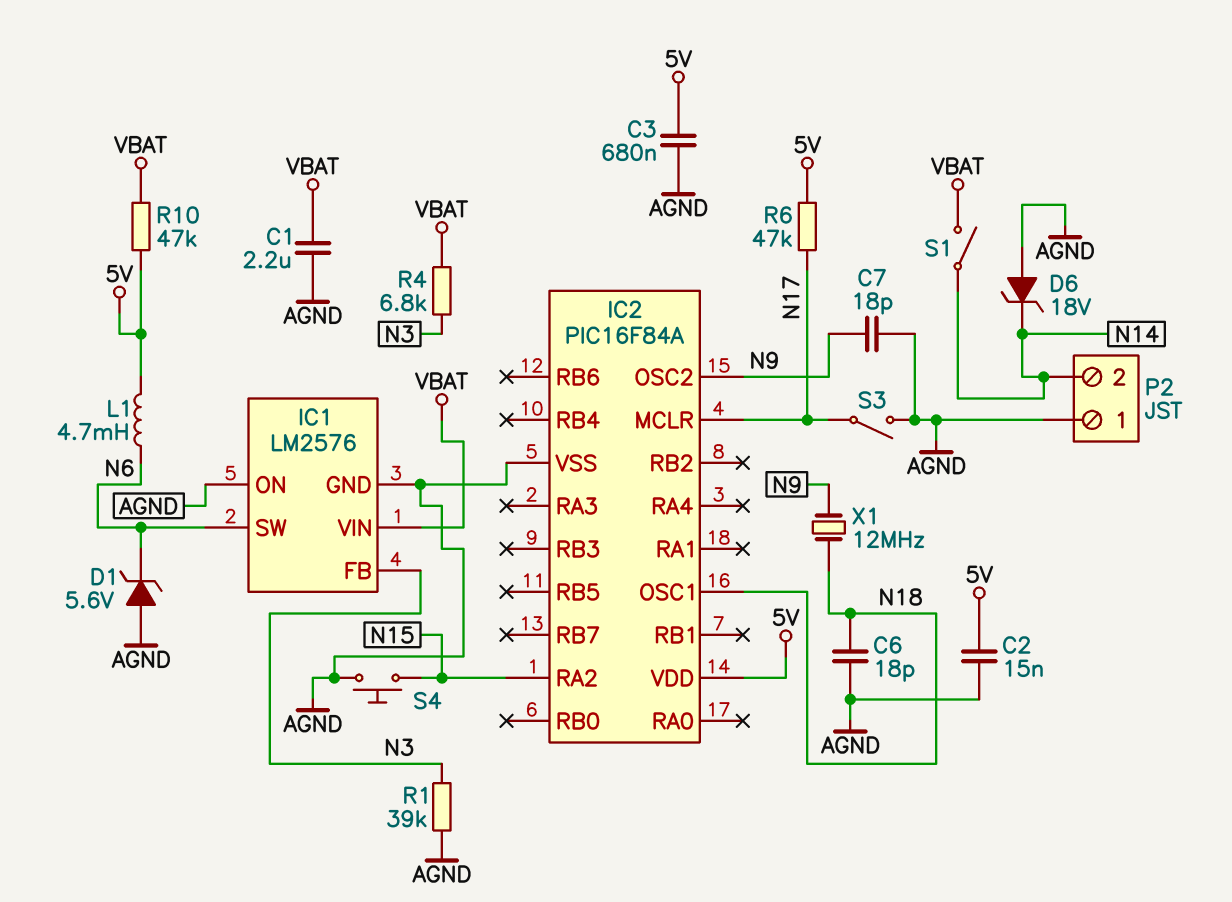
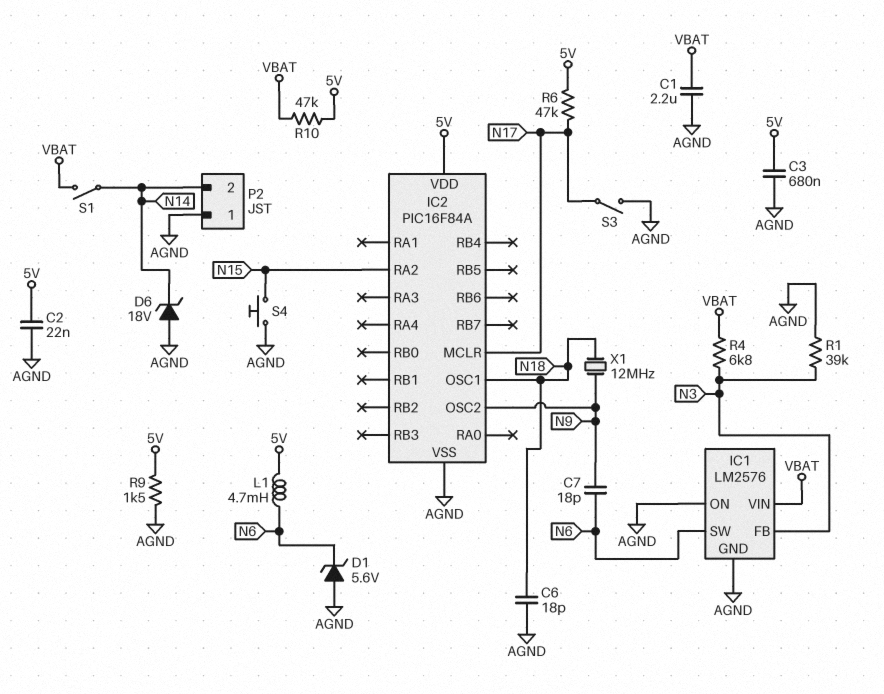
C2: 15nF (5V, AGND) -> 22nF (5V, AGND)
C7: 18pF (AGND, N9) -> 18pF (N6, N9)
R9: none -> 1.5k (5V, AGND)

